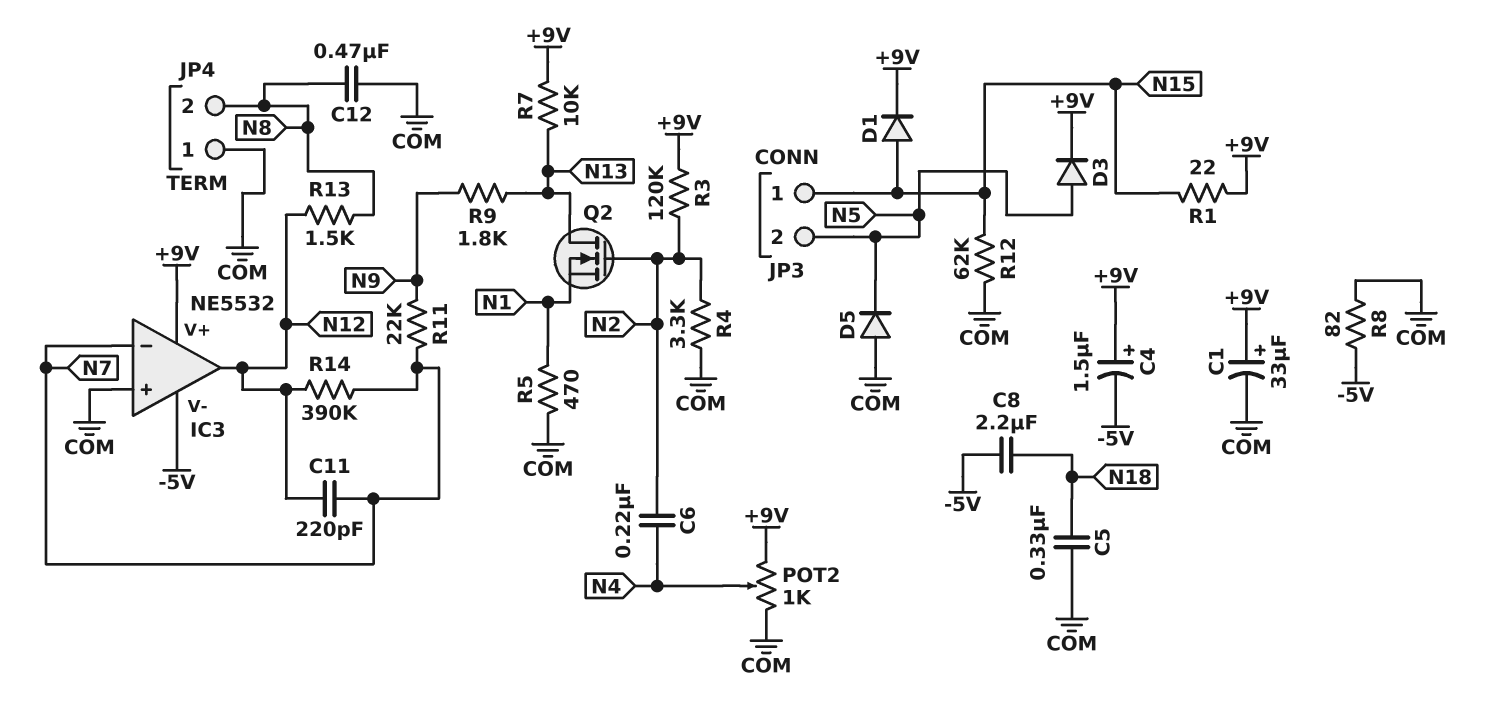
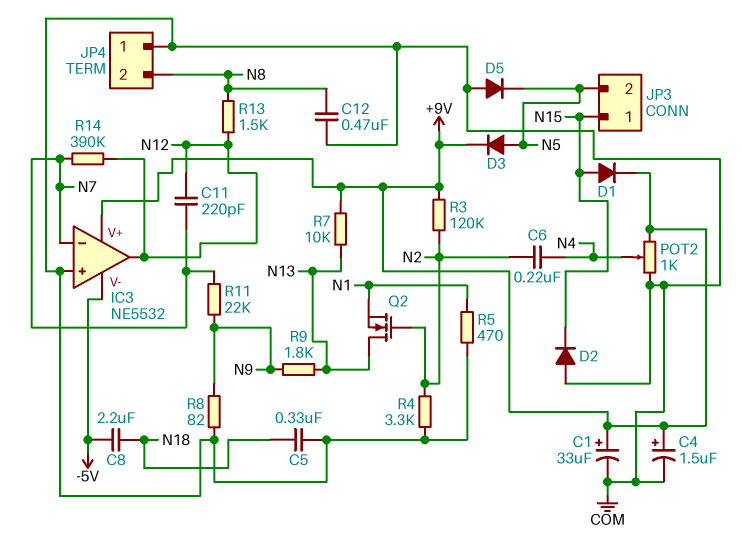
C4: 1.5uF (plus +9V, minus -5V) -> 1.5uF (plus +9V, minus COM)
D2: none -> diode (A COM, K N15)
R1: 22 (+9V, N15) -> none
R8: 82 (-5V, COM) -> 82 (COM, N9)
R12: 62k (COM, N15) -> none

